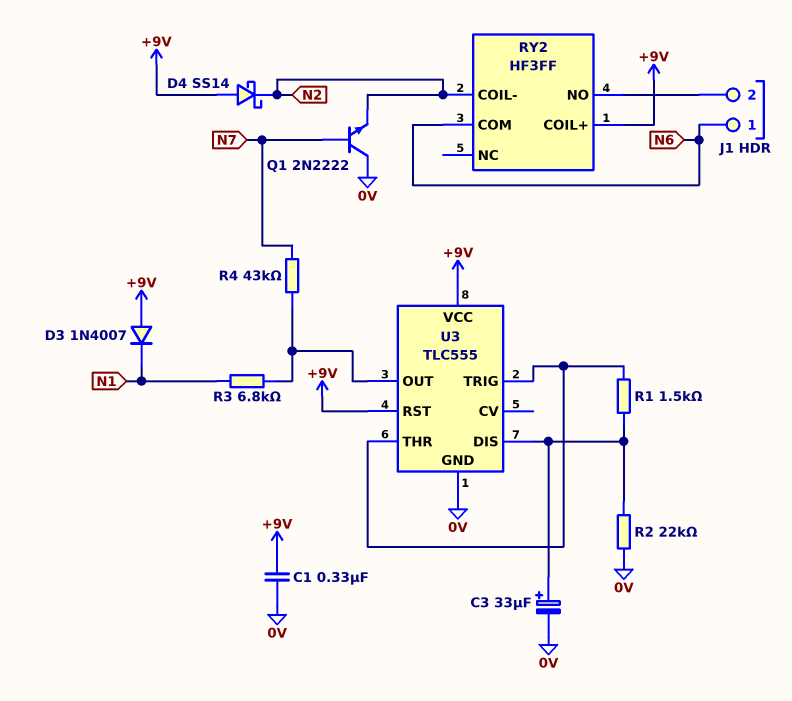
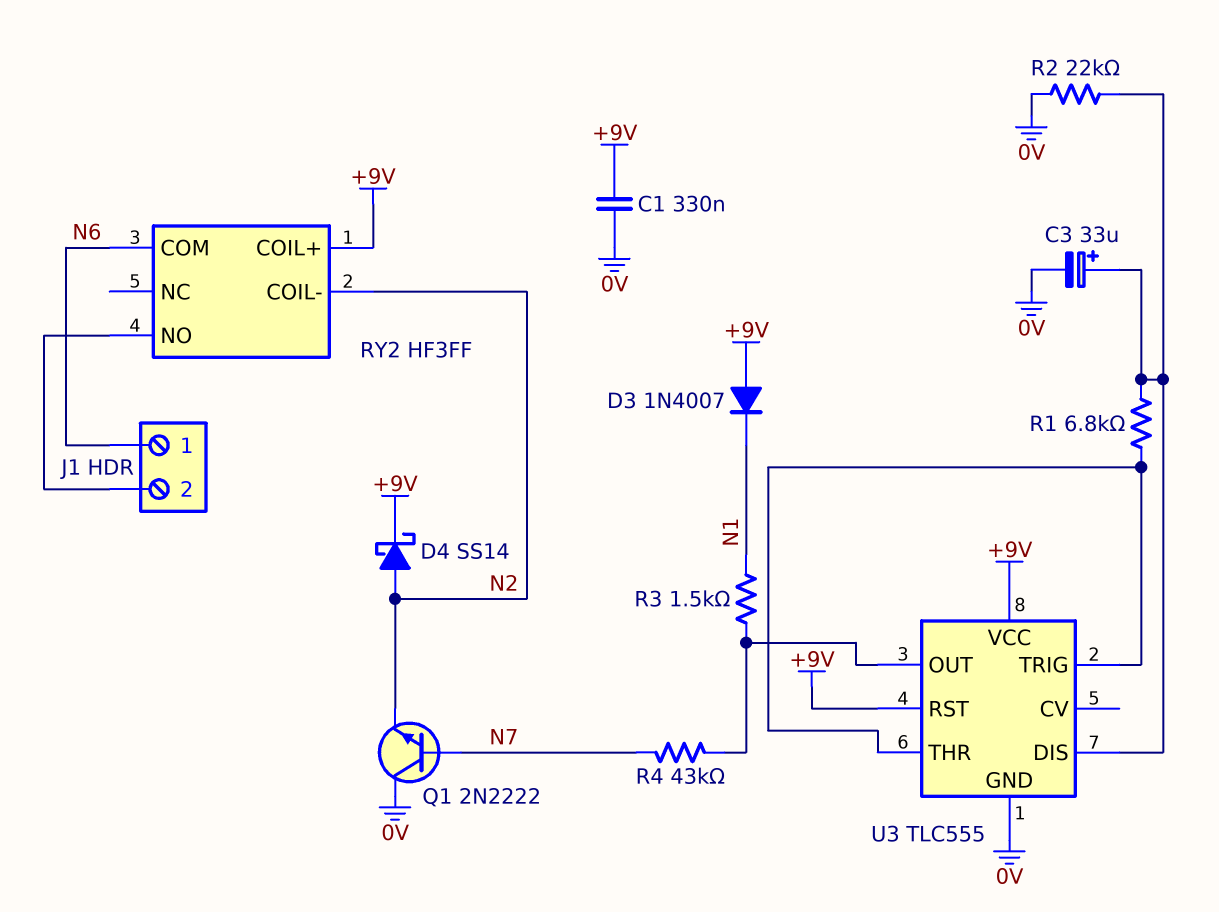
D4: schottky SS14 (A +9V, K N2) -> schottky SS14 (A N2, K +9V)
R1: 1.5k (U3/DIS, U3/THR) -> 6.8k (U3/DIS, U3/THR)
R3: 6.8k (N1, U3/OUT) -> 1.5k (N1, U3/OUT)

